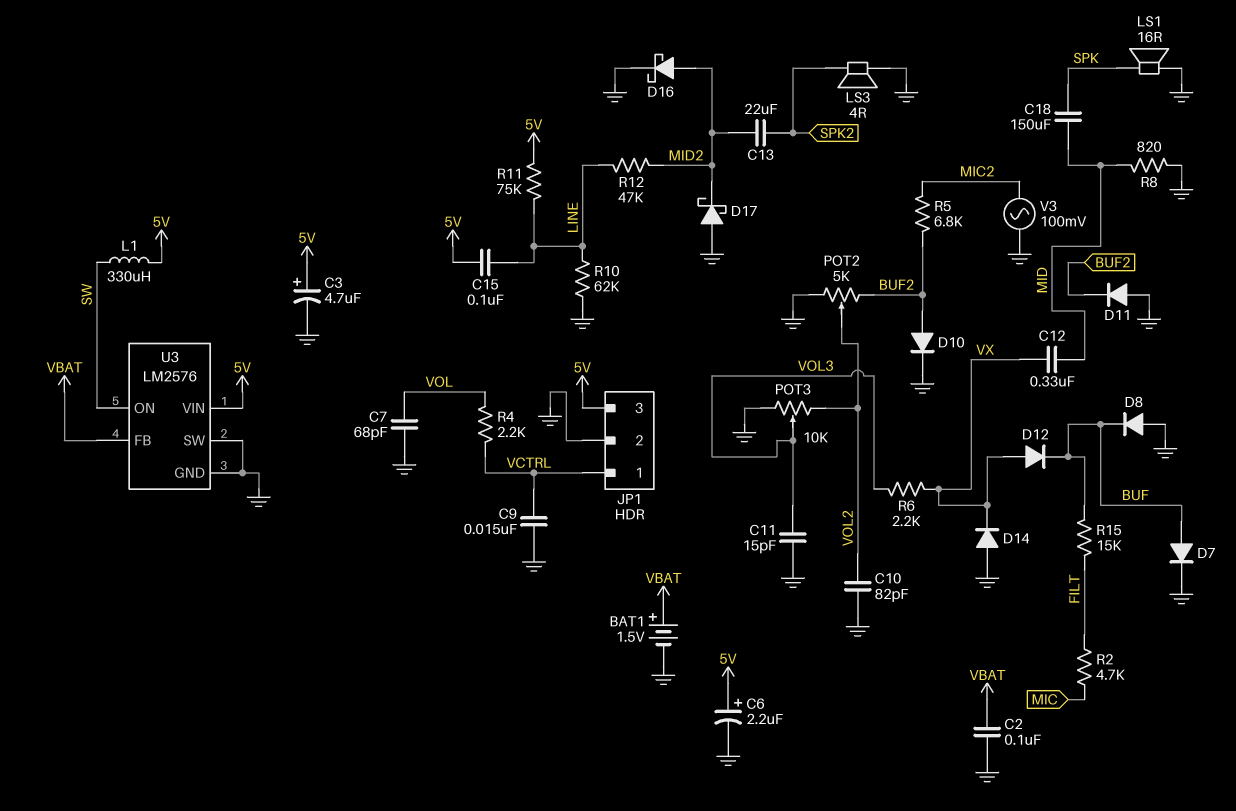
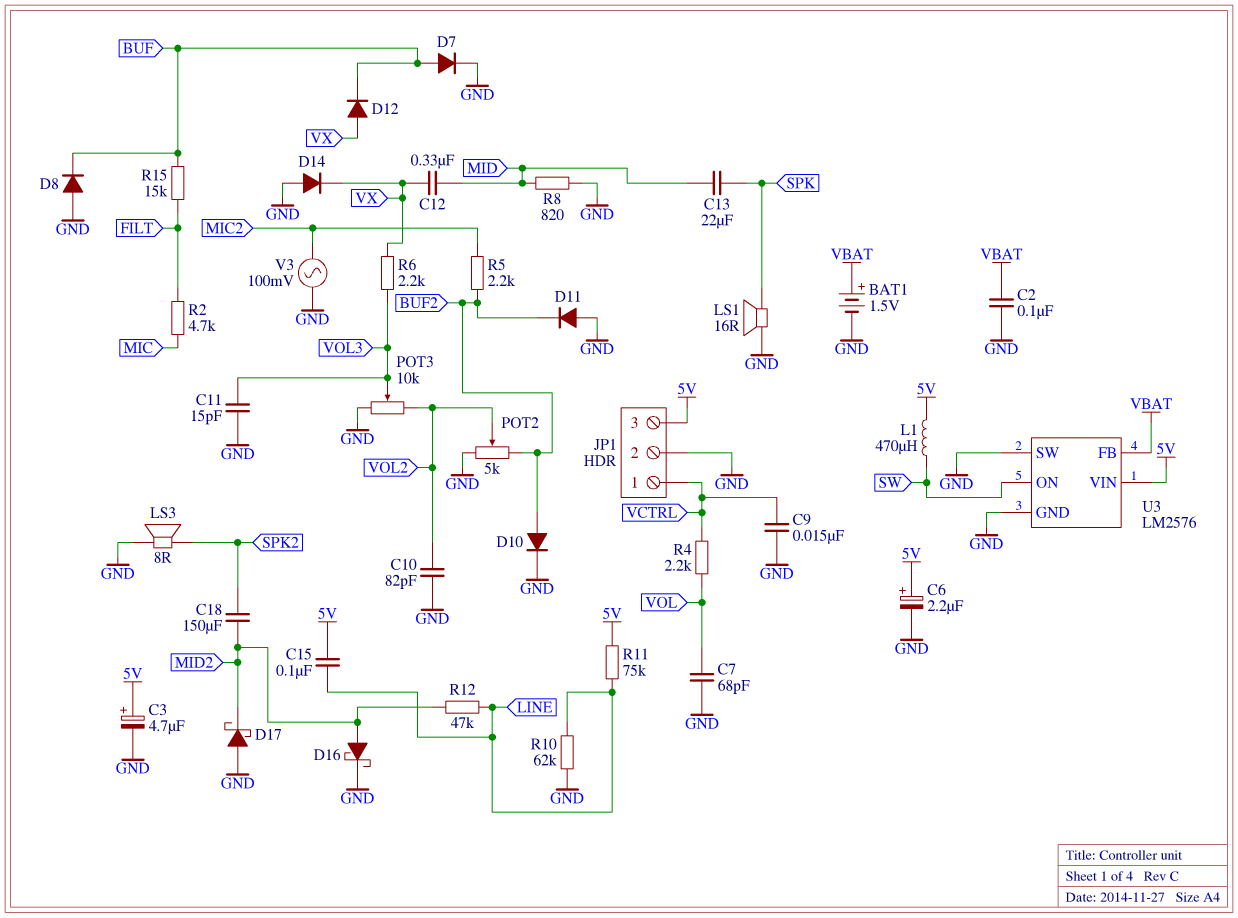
C13: 22uF (MID2, SPK2) -> 22uF (MID, SPK)
C18: 150uF (MID, SPK) -> 150uF (MID2, SPK2)
L1: 330uH (5V, SW) -> 470uH (5V, SW)
LS3: speaker 4R (GND, SPK2) -> speaker 8R (GND, SPK2)
R5: 6.8k (BUF2, MIC2) -> 2.2k (BUF2, MIC2)

